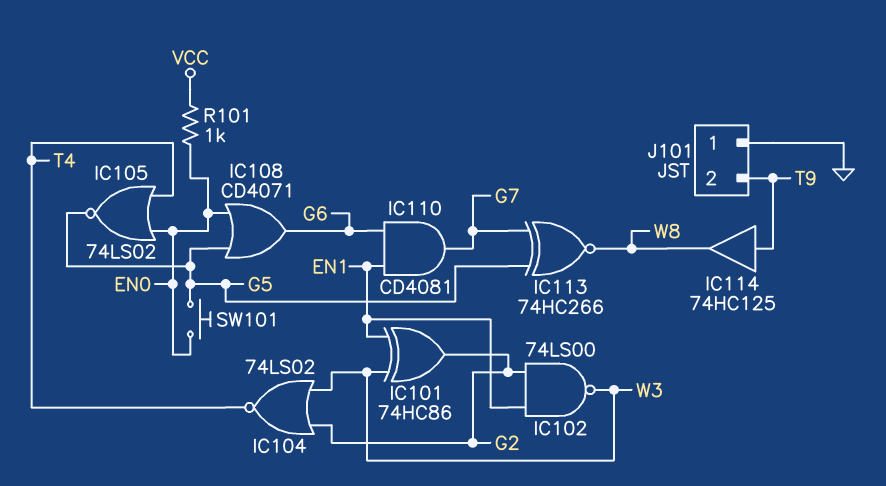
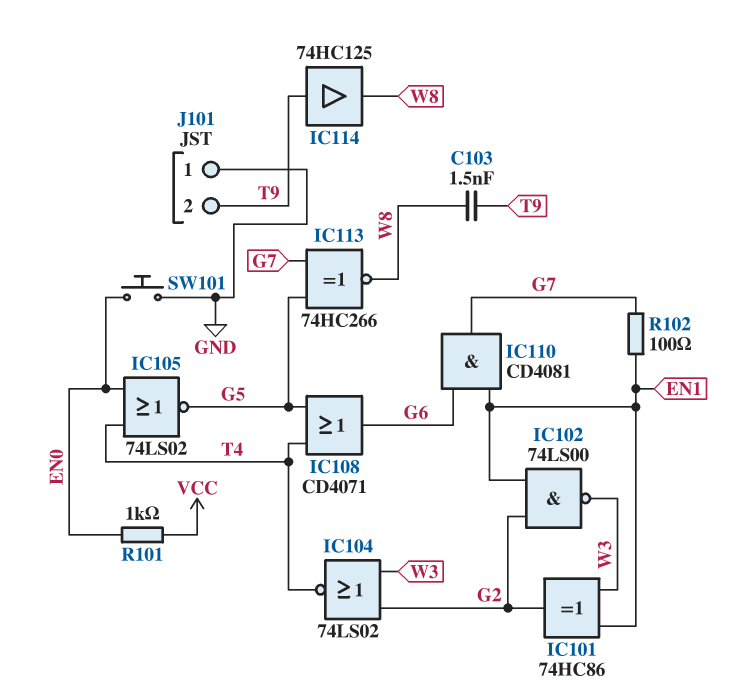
C103: none -> 1.5nF (T9, W8)
IC108: OR CD4071 (in EN0, in G5, out G6) -> OR CD4071 (in G5, in T4, out G6)
R102: none -> 100 (EN1, G7)
SW101: button (EN0, G5) -> button (EN0, GND)

